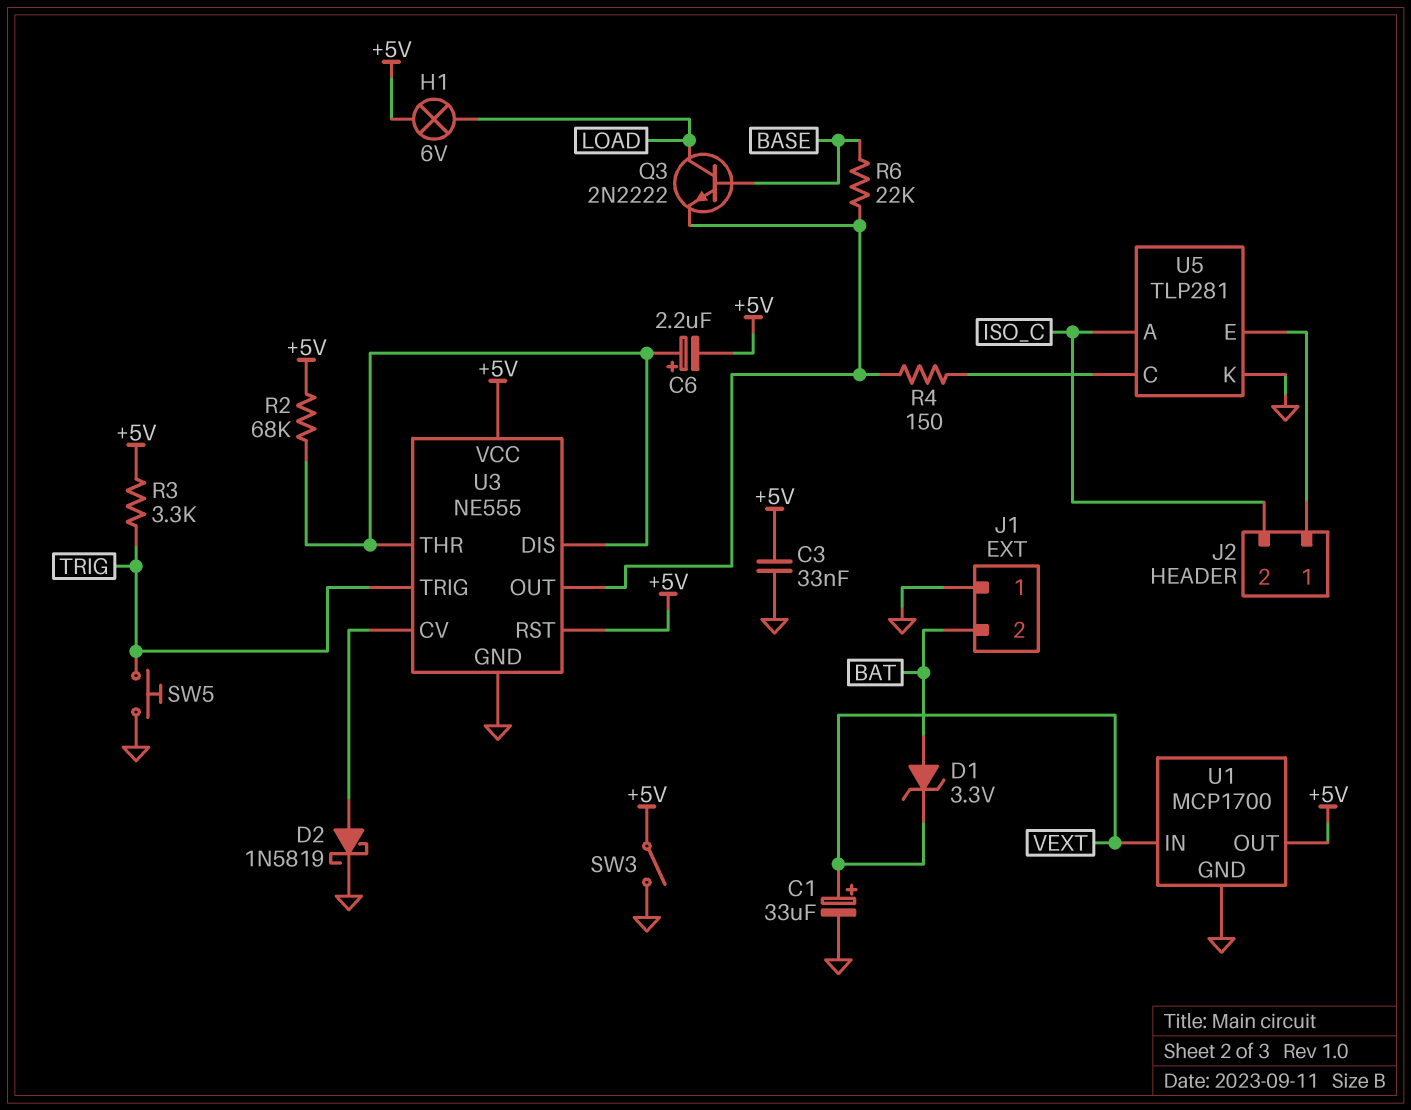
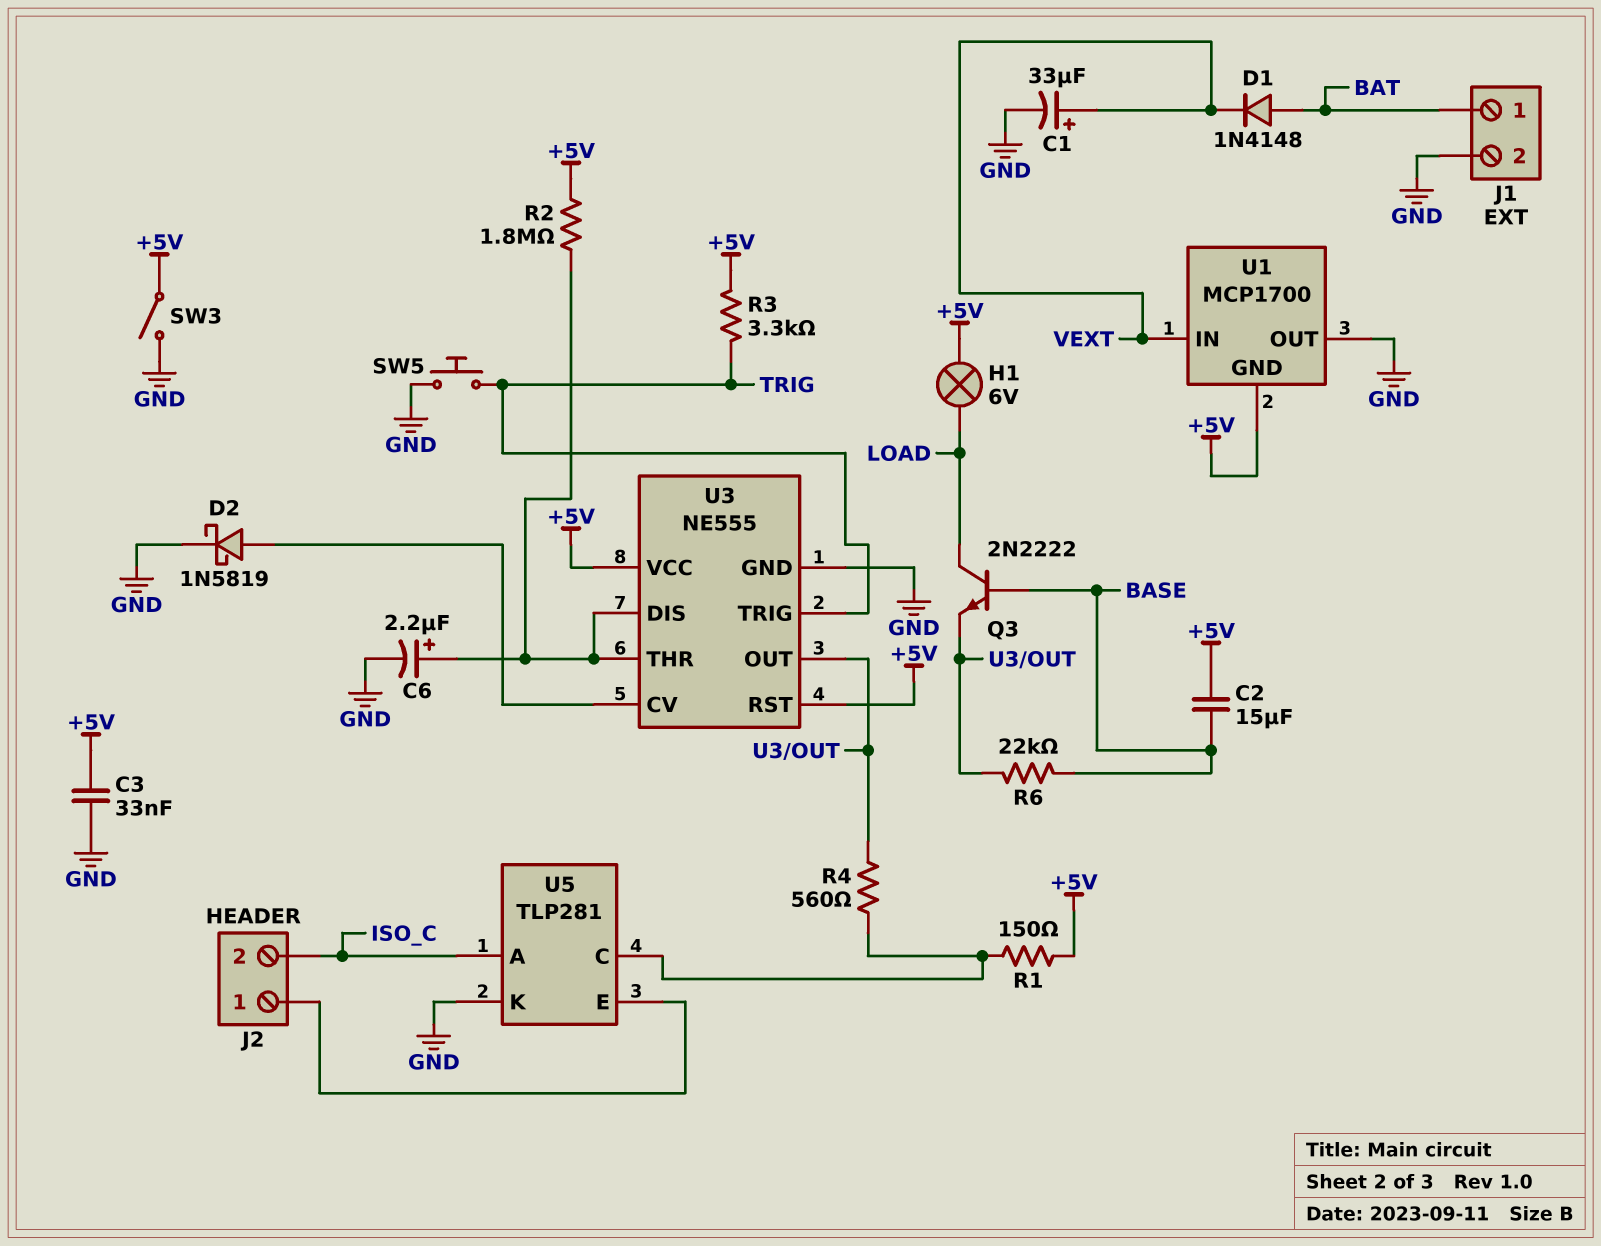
C2: none -> 15uF (+5V, BASE)
C6: 2.2uF (plus U3/DIS, minus +5V) -> 2.2uF (plus U3/DIS, minus GND)
D1: zener 3.3V (A BAT, K VEXT) -> diode 1N4148 (A BAT, K VEXT)
J1 pin 1: GND -> BAT
J1 pin 2: BAT -> GND
R1: none -> 150 (+5V, U5/C)
R2: 68k (+5V, U3/DIS) -> 1.8M (+5V, U3/DIS)
R4: 150 (U3/OUT, U5/C) -> 560 (U3/OUT, U5/C)
U1 pin GND: GND -> +5V
U1 pin OUT: +5V -> GND

